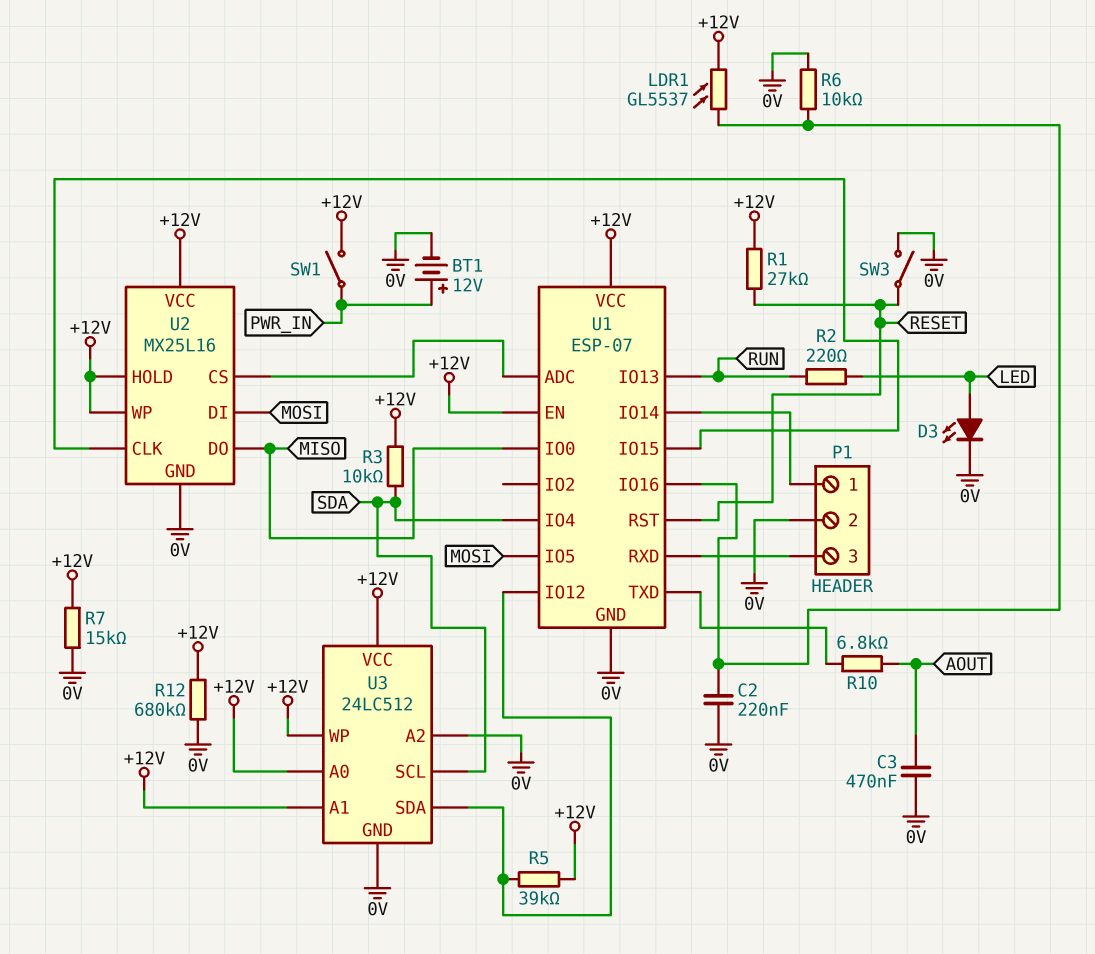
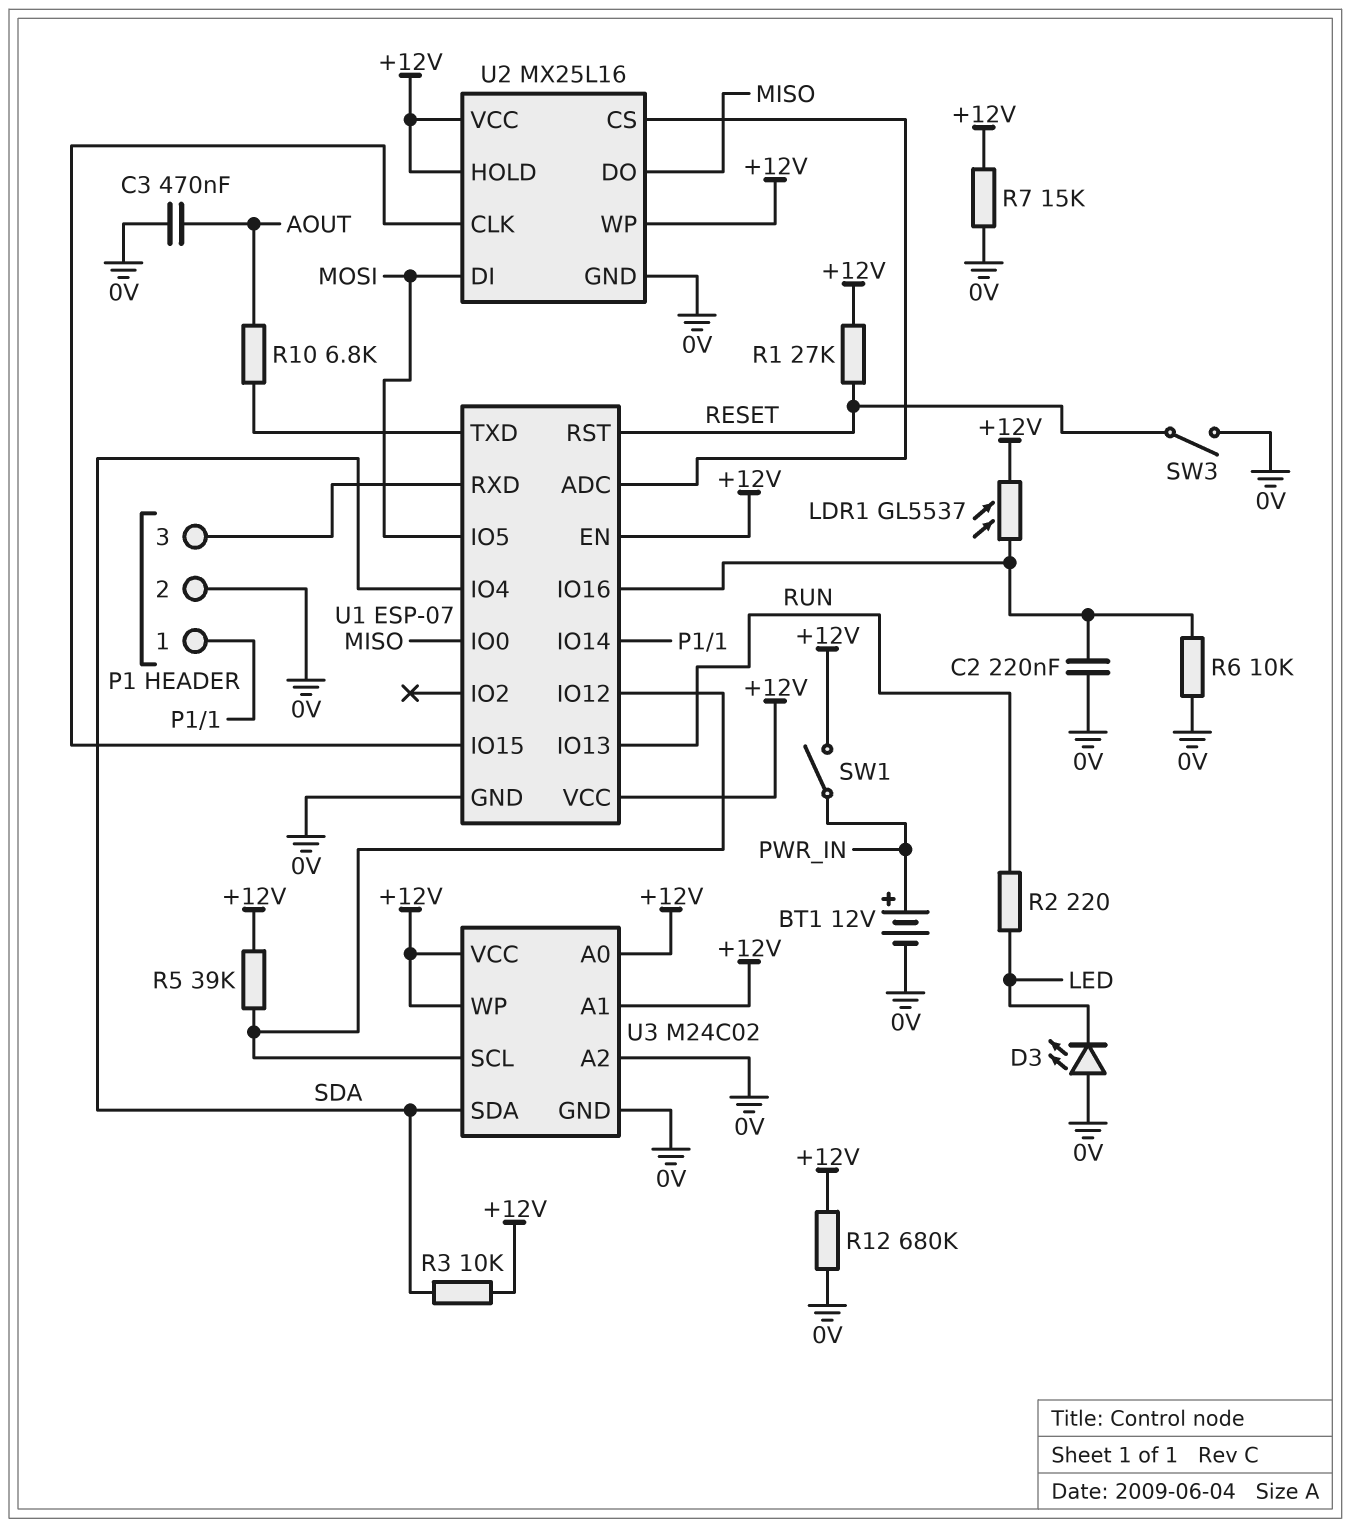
D3: LED (A LED, K 0V) -> LED (A 0V, K LED)
U3: 24LC512 -> M24C02
U3 pin SCL: SDA -> U1/IO12
U3 pin SDA: U1/IO12 -> SDA

